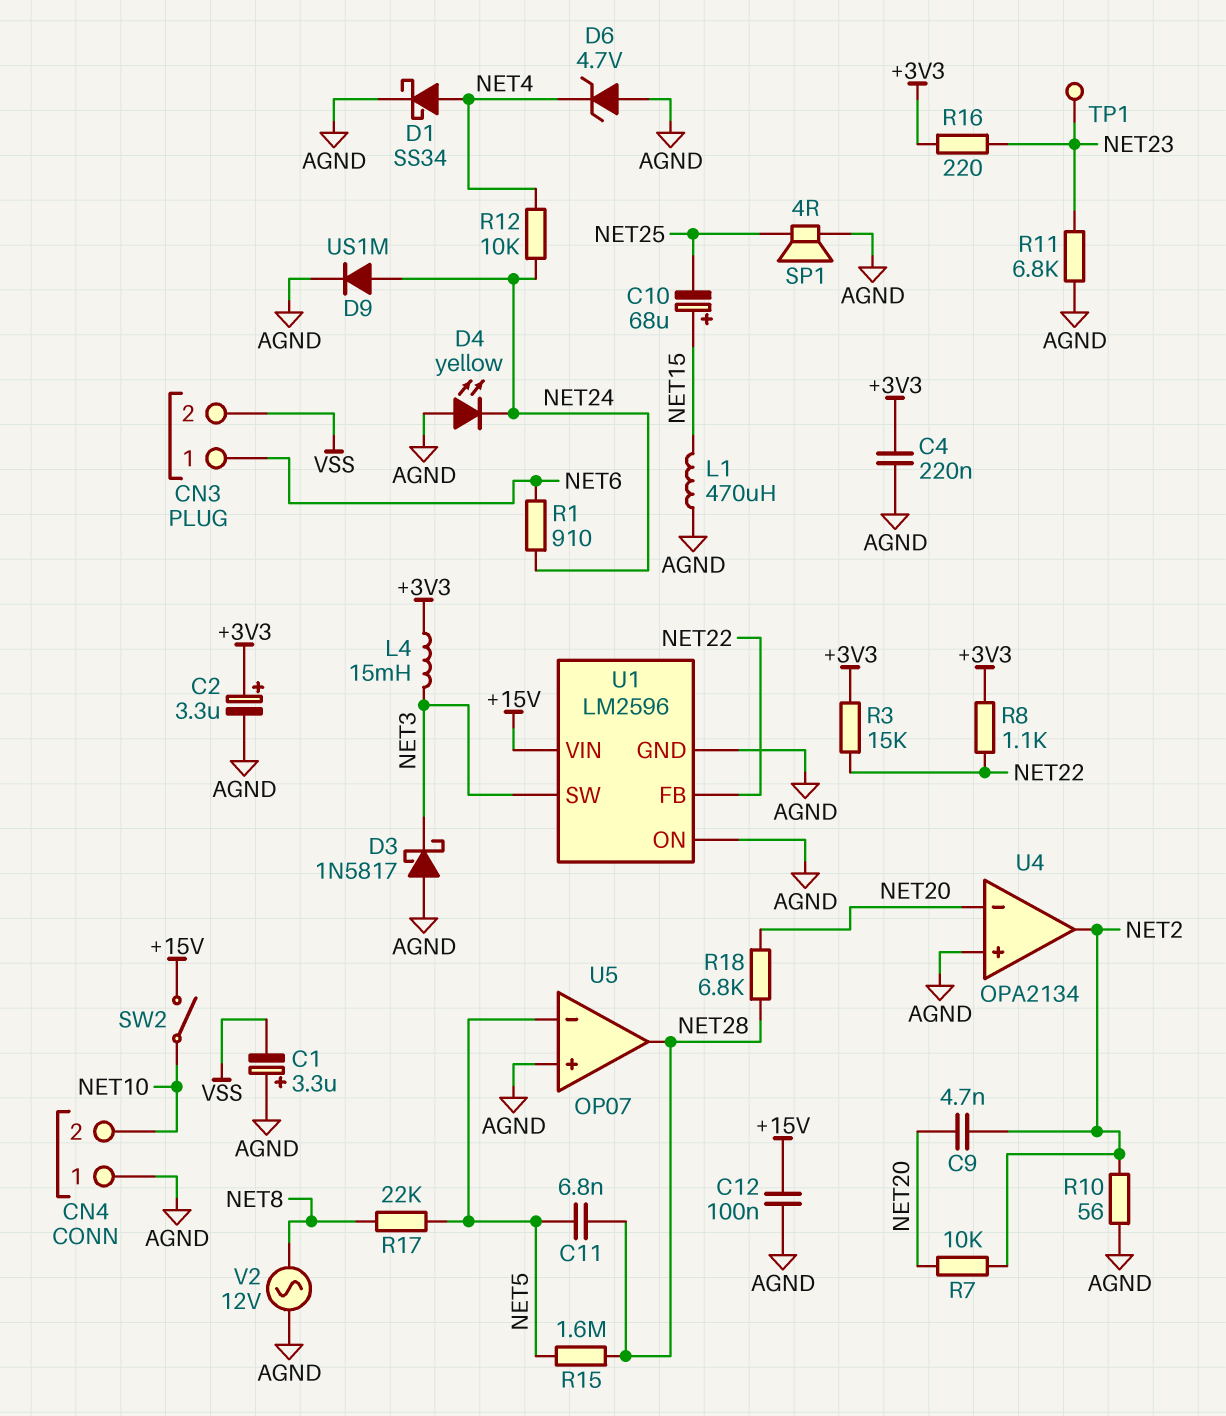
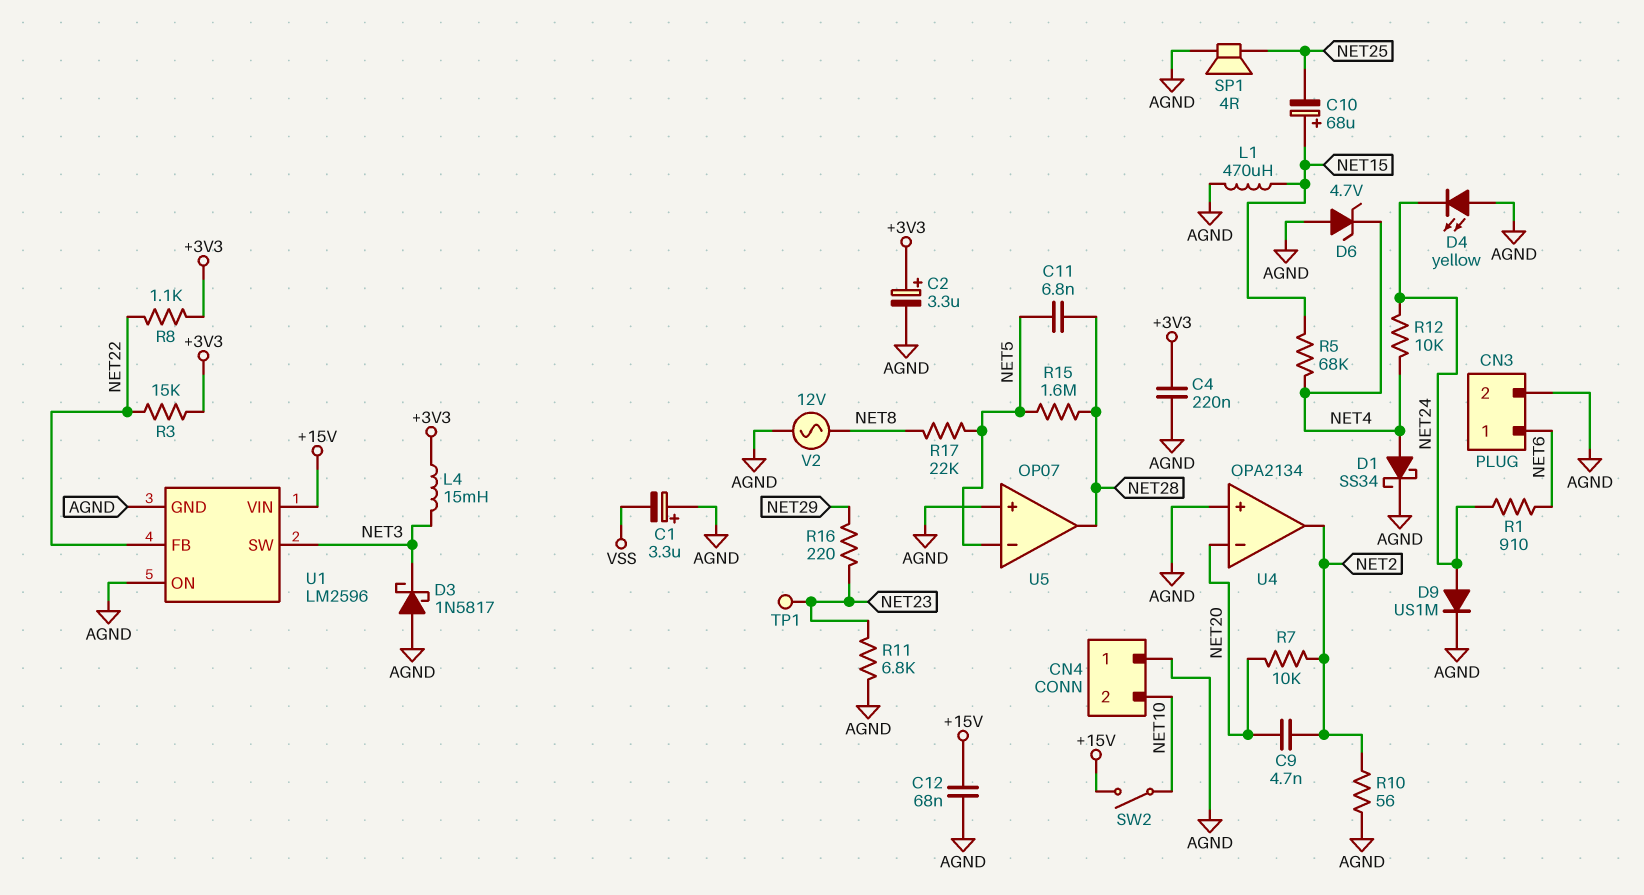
C12: 100nF (+15V, AGND) -> 68nF (+15V, AGND)
CN3 pin 2: VSS -> AGND
R5: none -> 68k (NET4, NET15)
R16: 220 (+3V3, NET23) -> 220 (NET23, NET29)
R18: 6.8k (NET20, NET28) -> none

